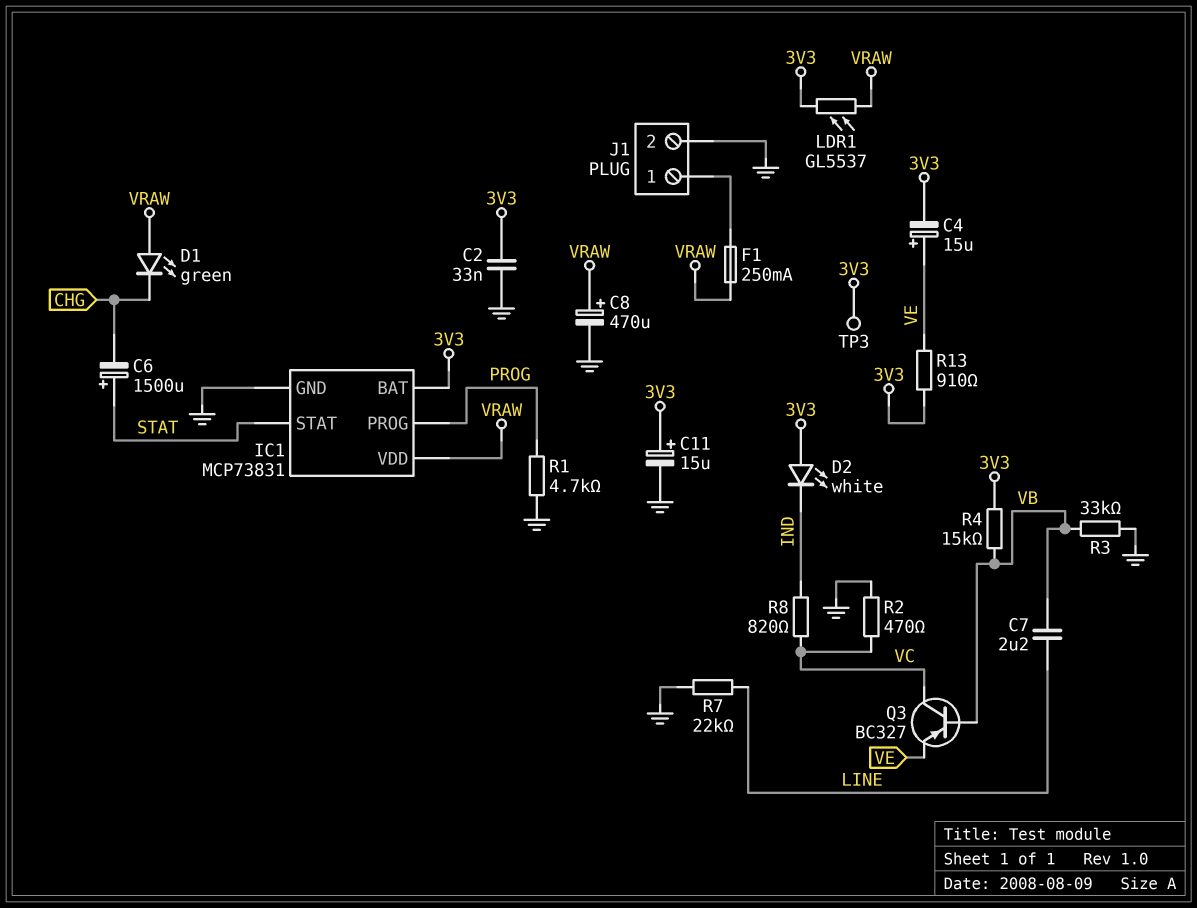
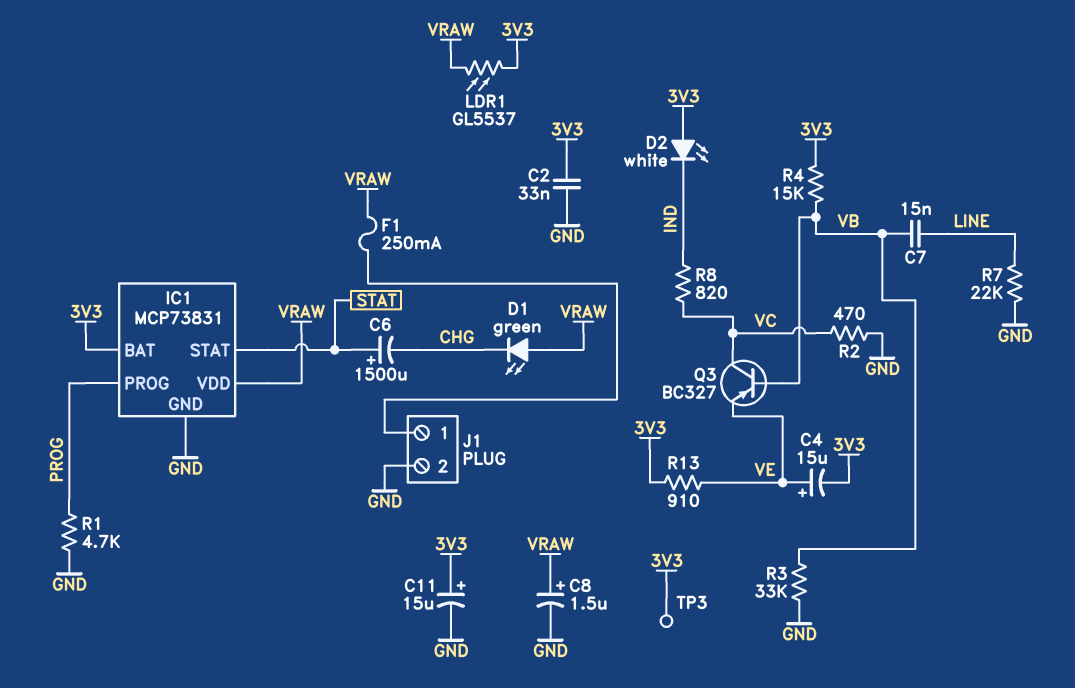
C7: 2.2uF (LINE, VB) -> 15nF (LINE, VB)
C8: 470uF (plus VRAW, minus GND) -> 1.5uF (plus VRAW, minus GND)

